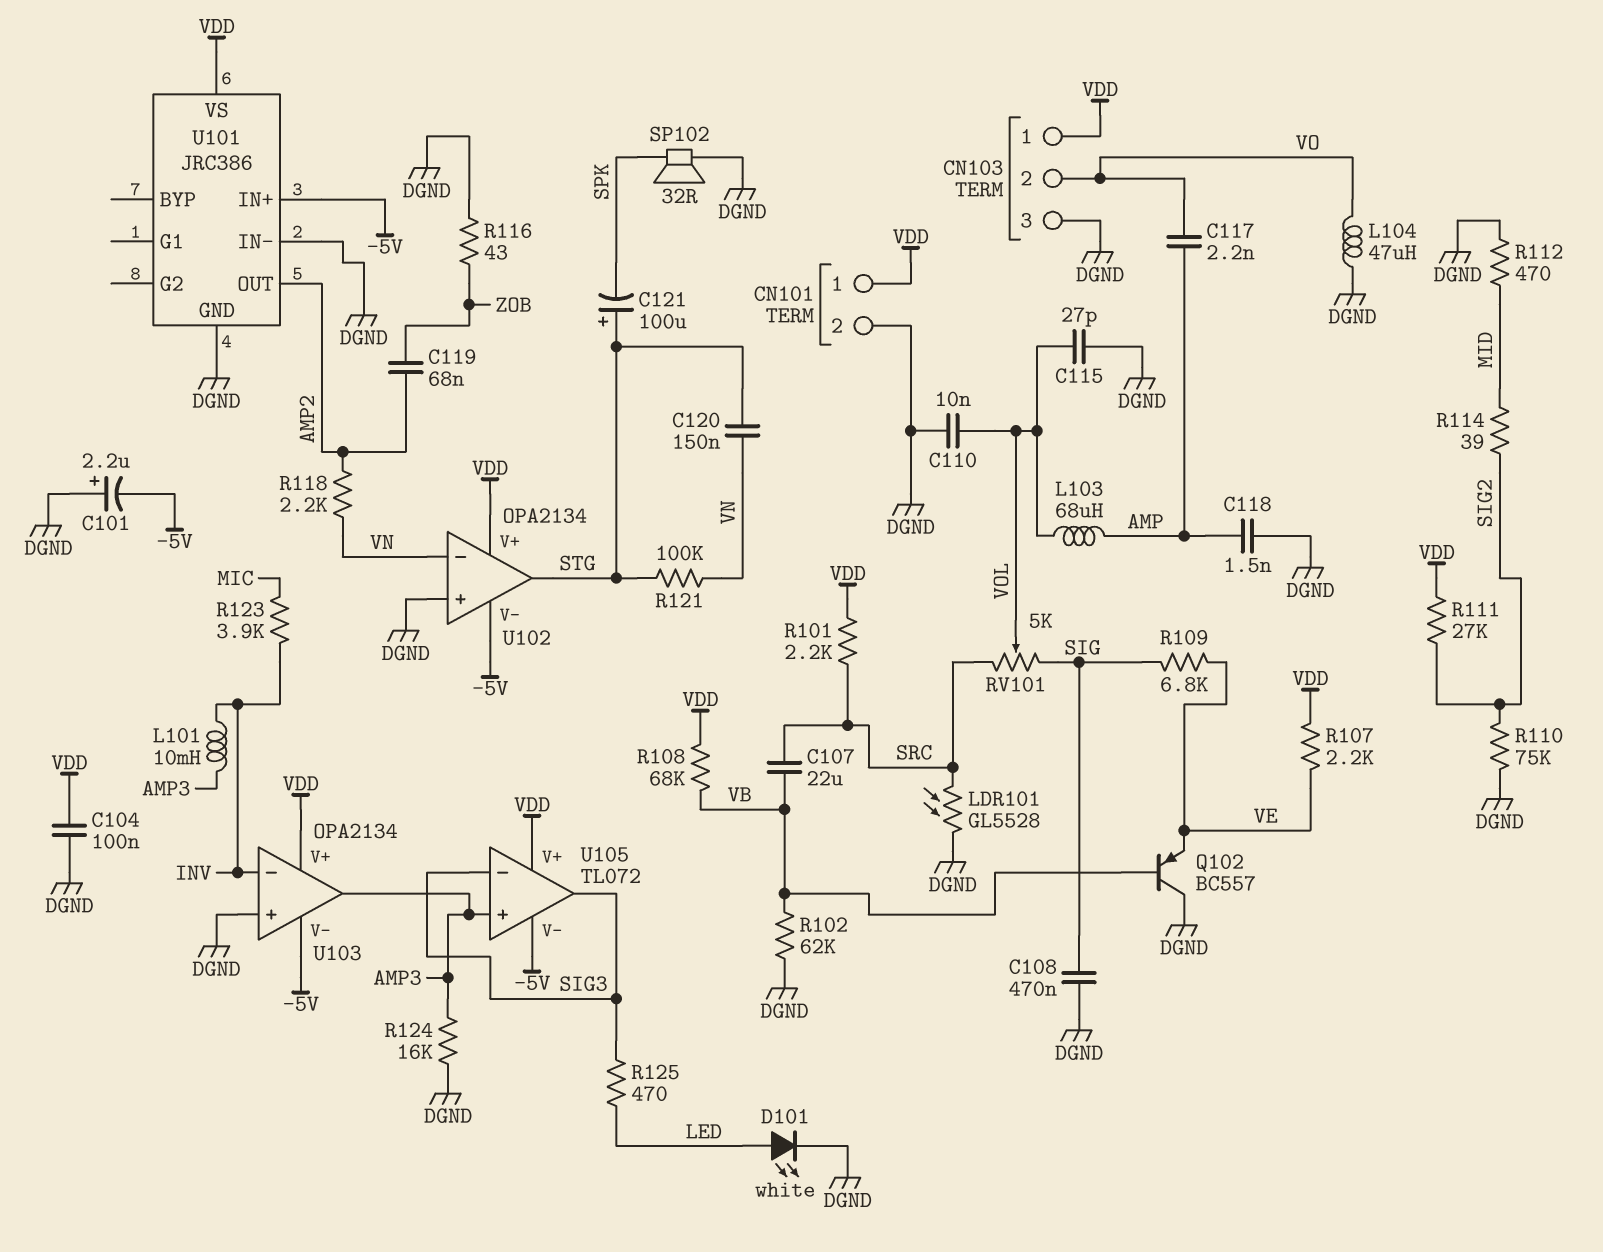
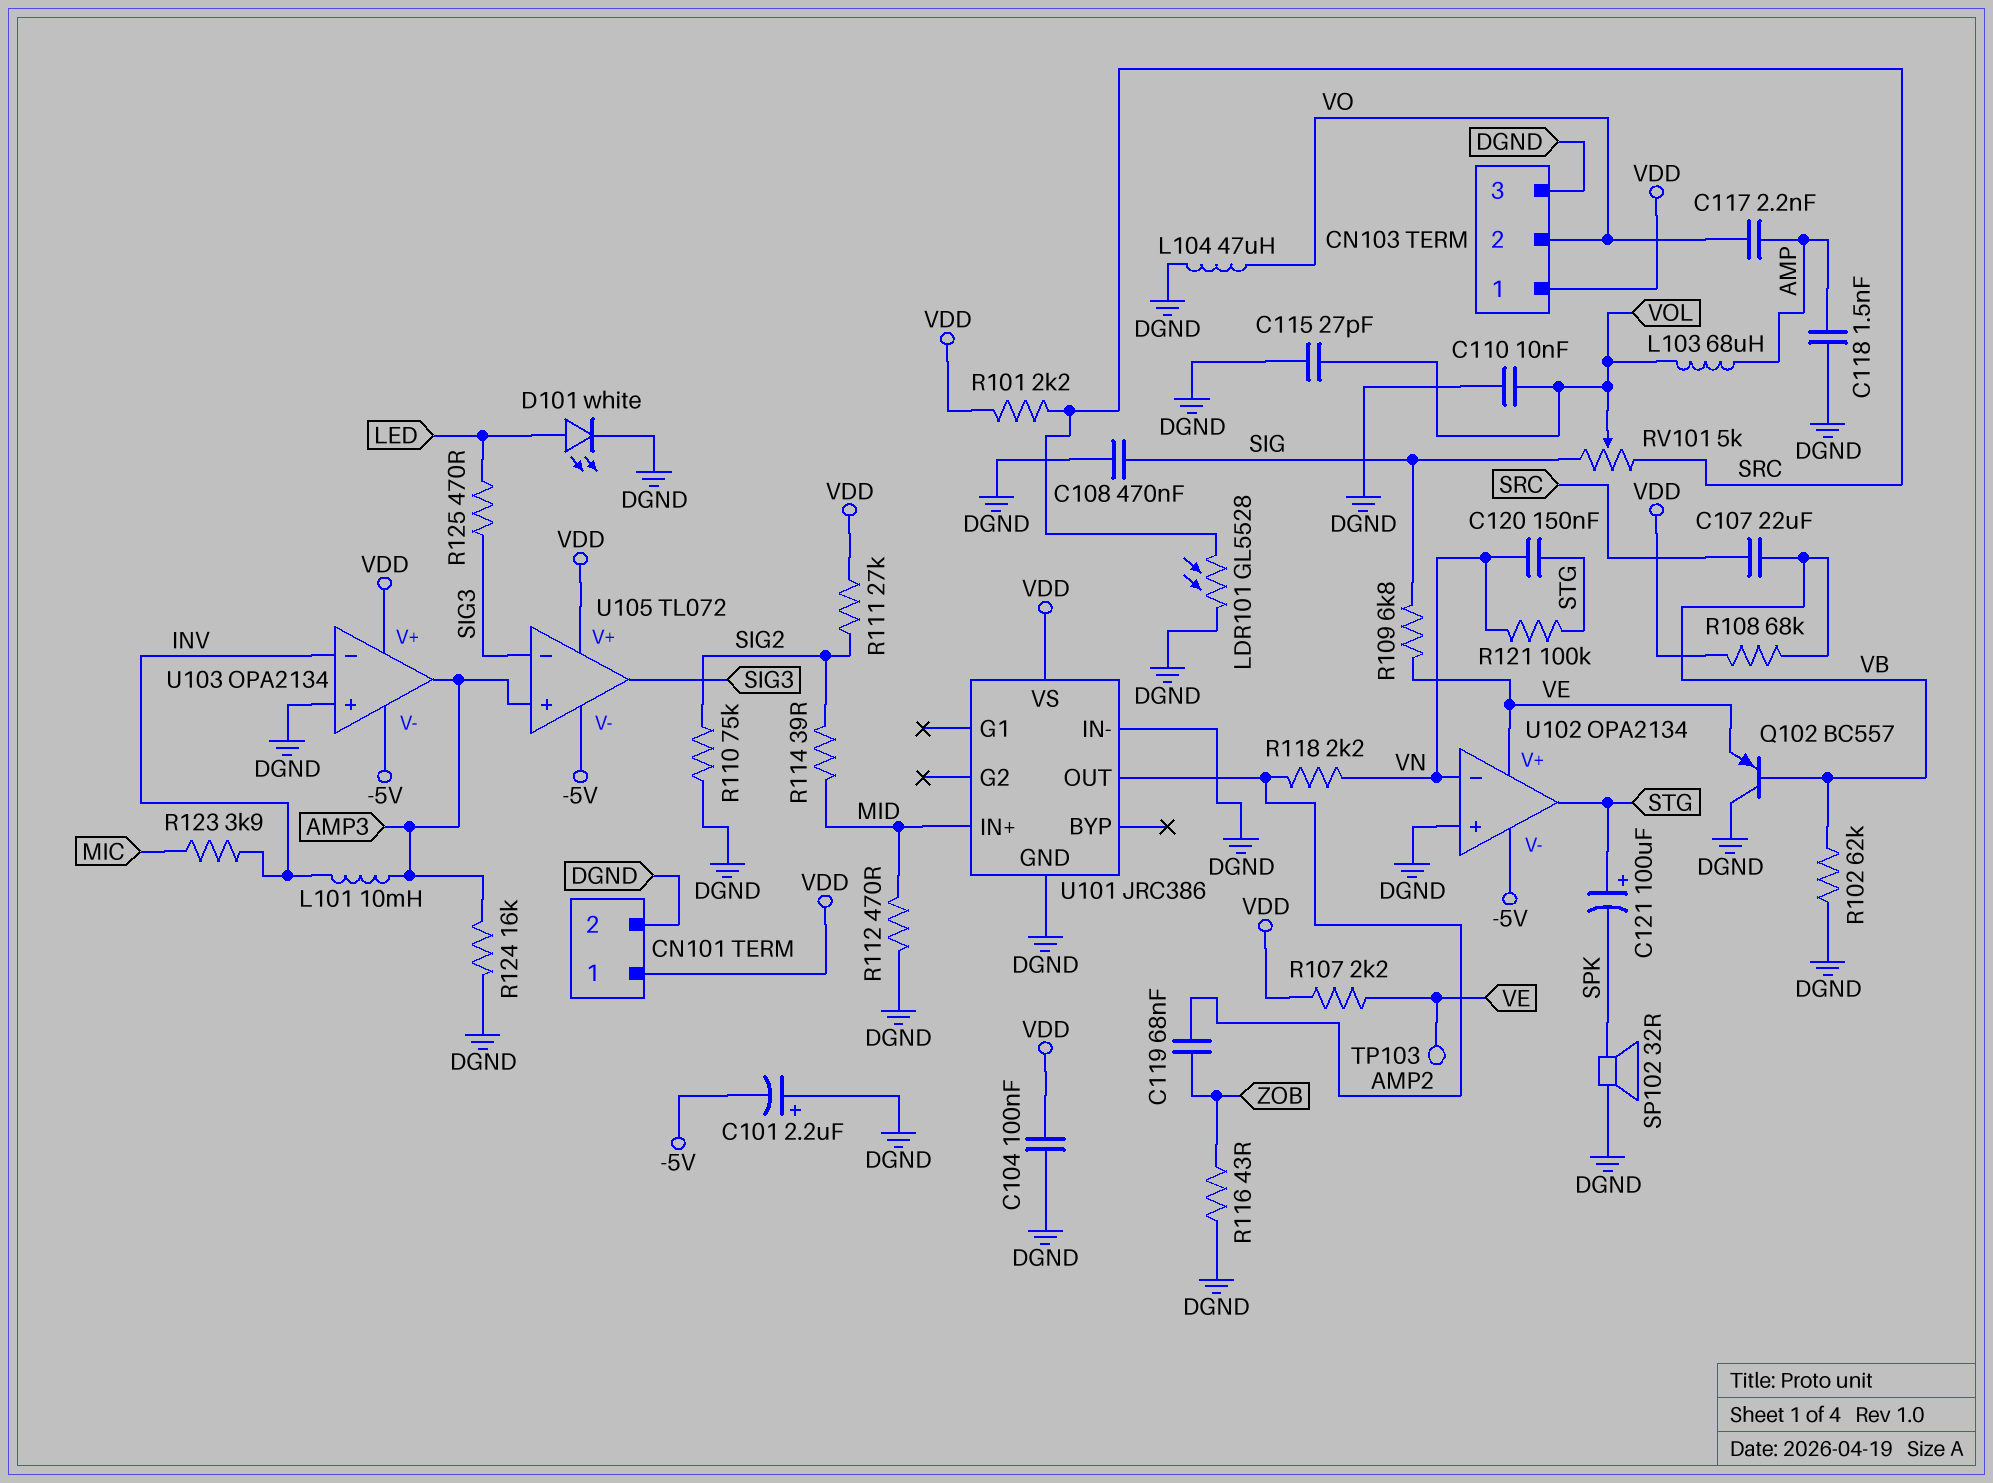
TP103: none -> test point (VE)
U101 pin IN+: -5V -> MID
U102 pin V+: VDD -> VE

